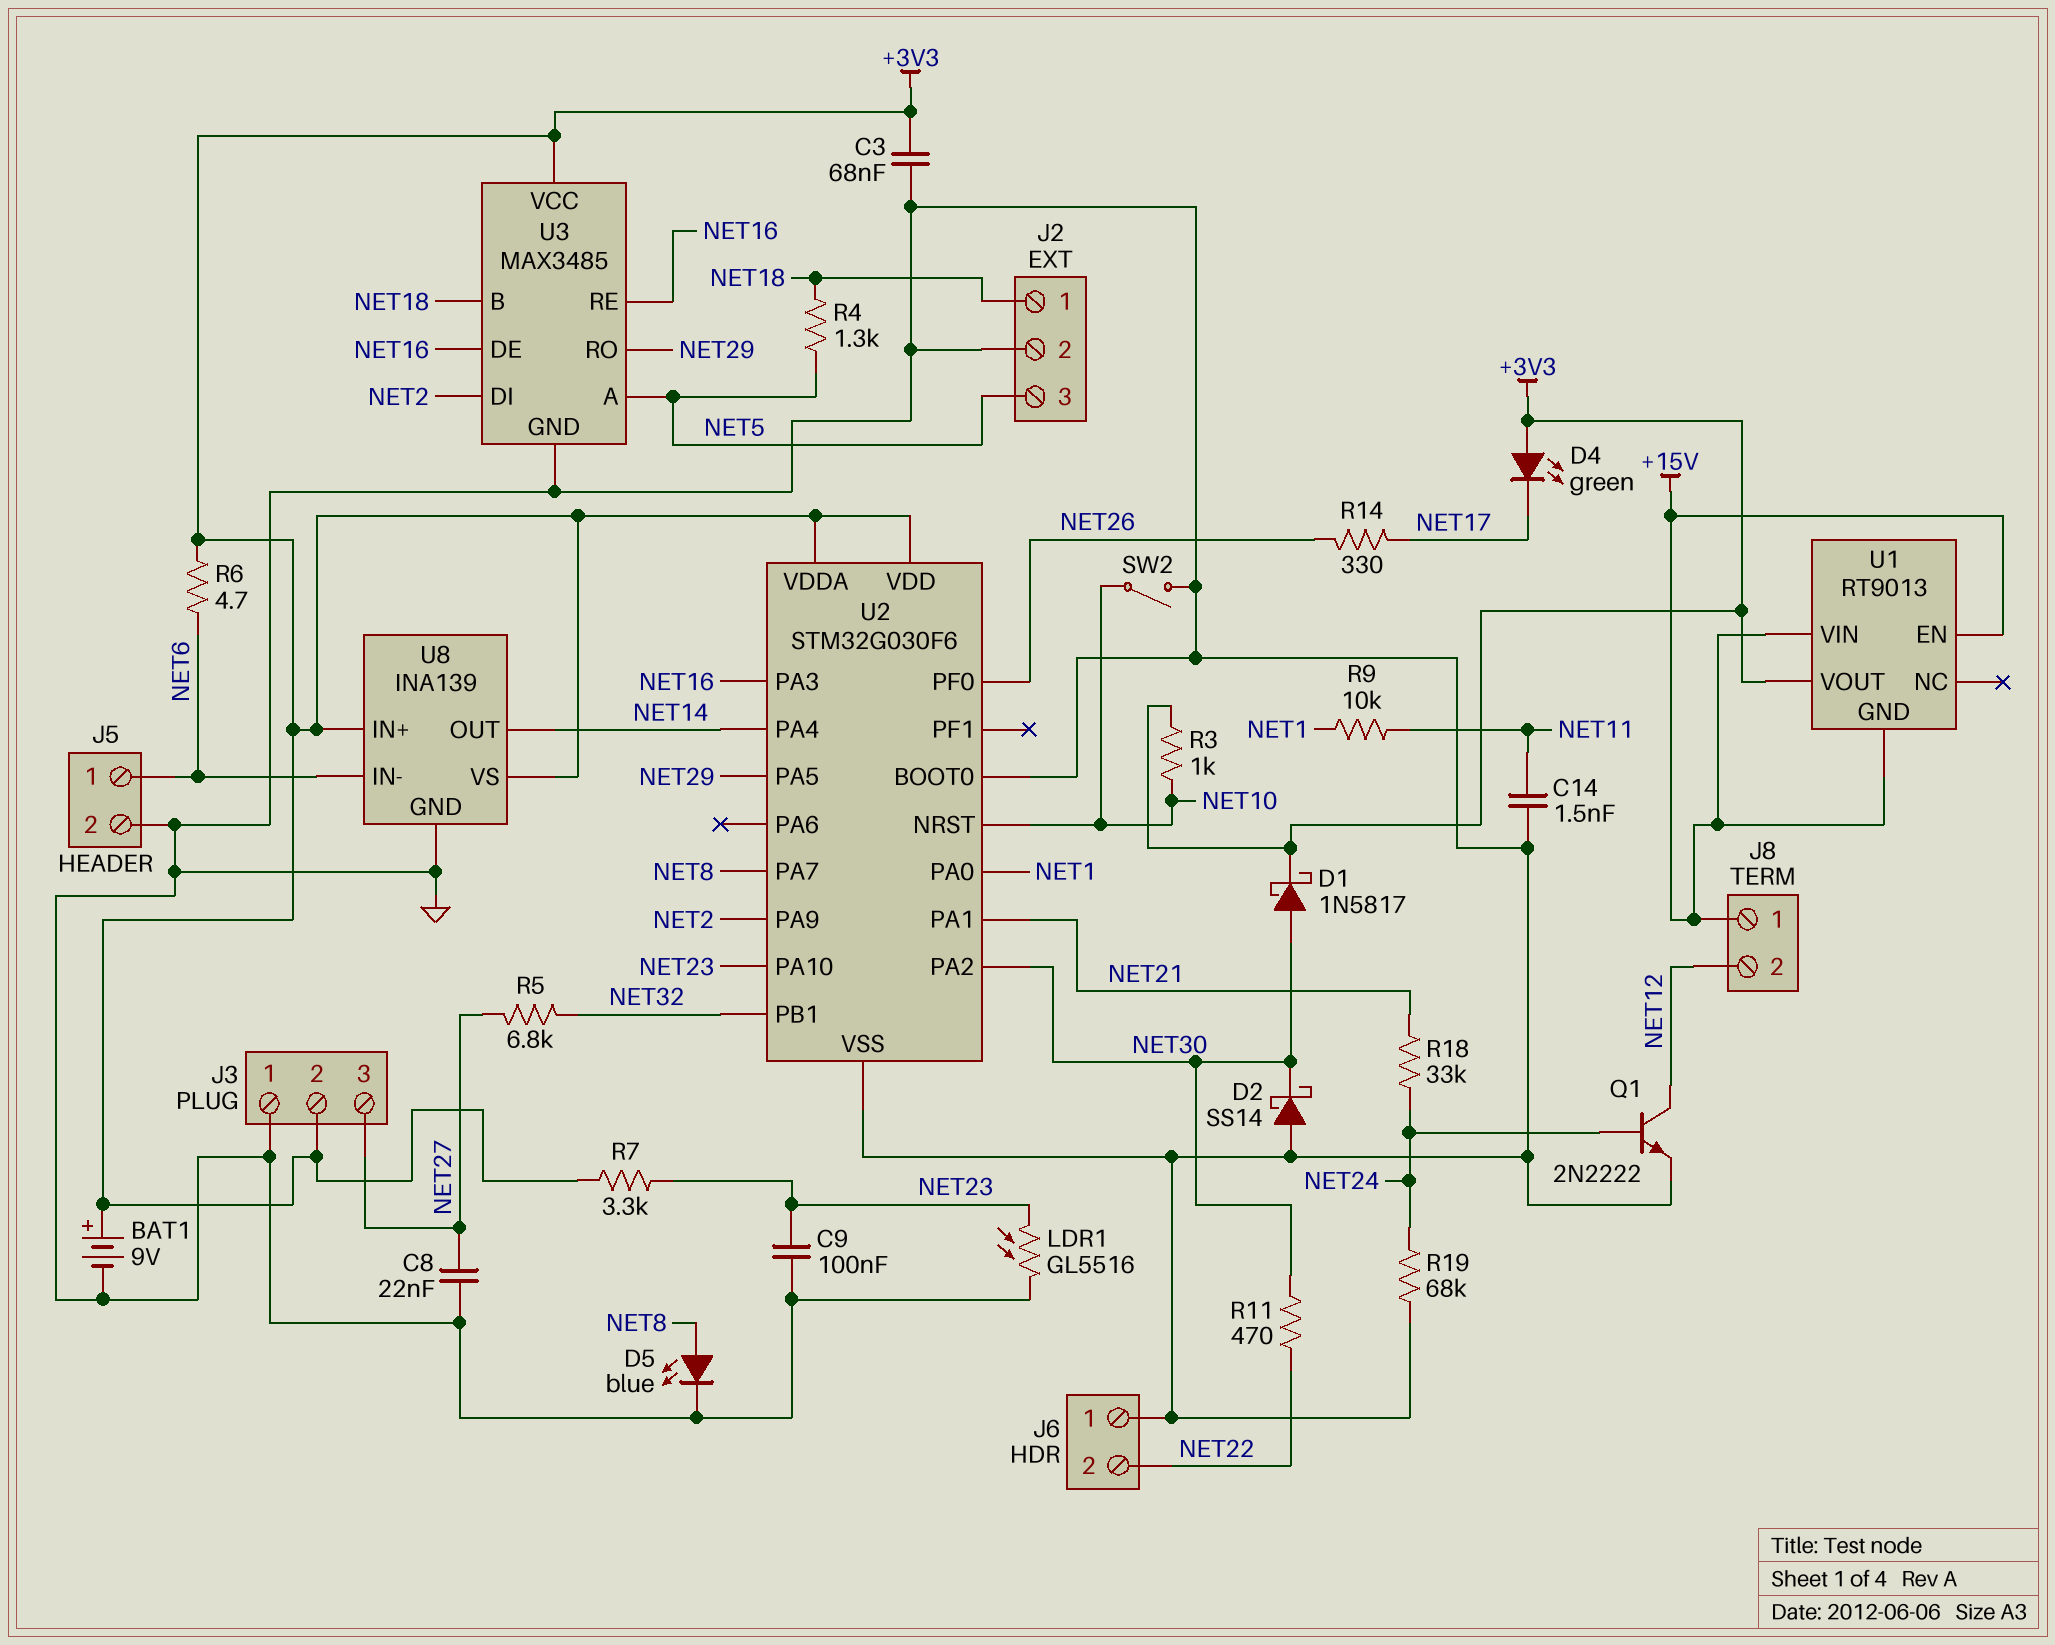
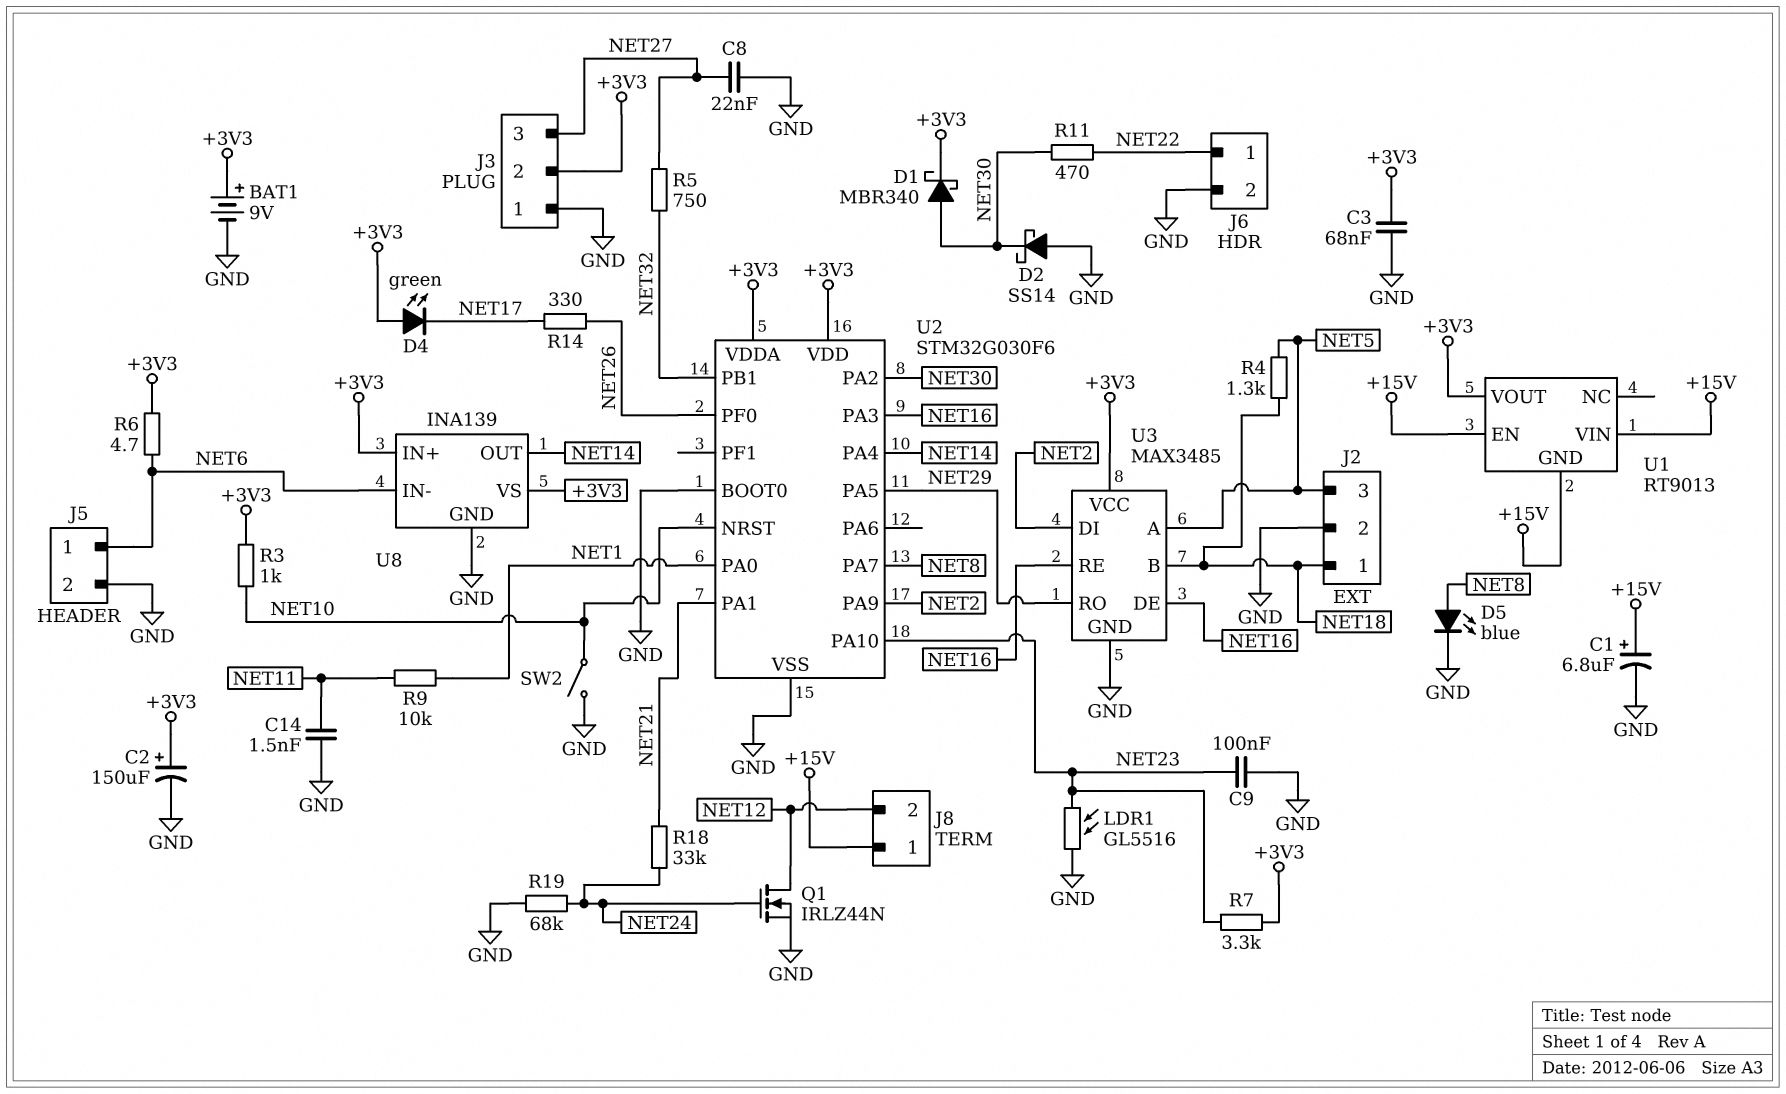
C1: none -> 6.8uF (plus +15V, minus GND)
C2: none -> 150uF (plus +3V3, minus GND)
D1: schottky 1N5817 (A NET30, K +3V3) -> schottky MBR340 (A NET30, K +3V3)
J6 pin 1: GND -> NET22
J6 pin 2: NET22 -> GND
Q1: NPN 2N2222 (B NET24, C NET12, E GND) -> NMOS IRLZ44N (G NET24, D NET12, S GND)
R5: 6.8k (NET27, NET32) -> 750 (NET27, NET32)

